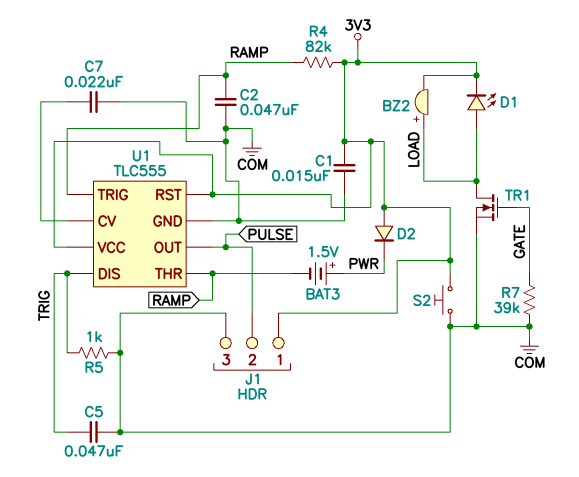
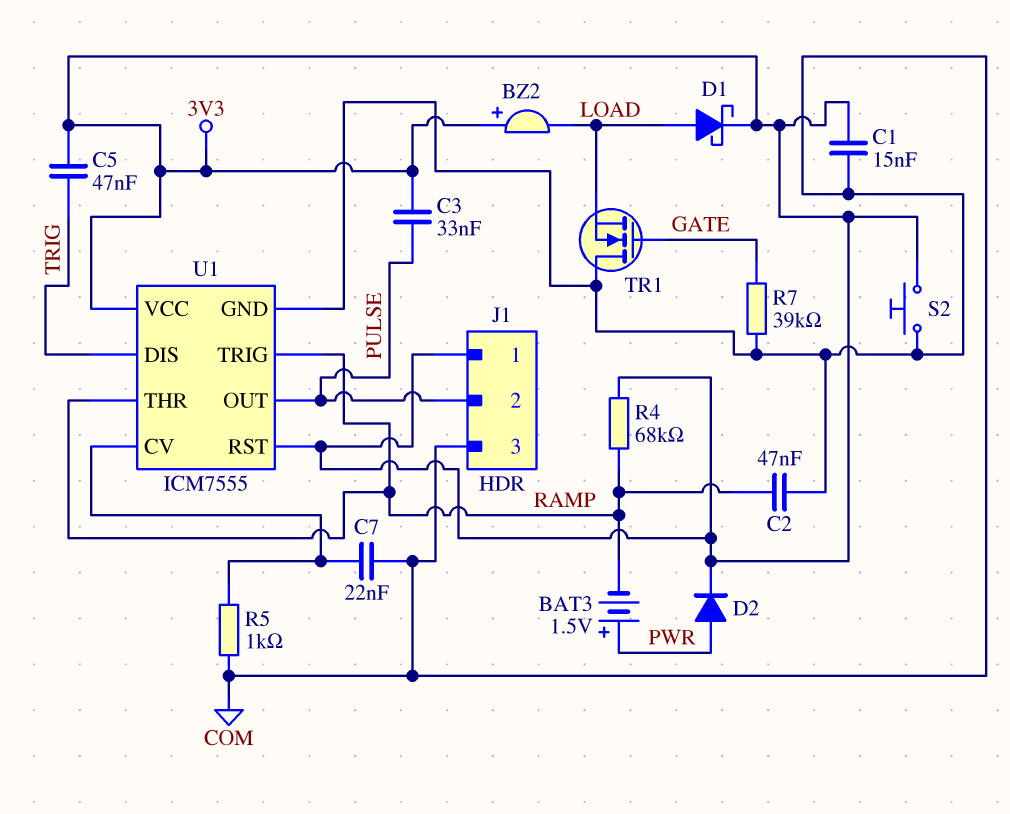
BZ2: buzzer (plus LOAD, minus 3V3) -> buzzer (plus 3V3, minus LOAD)
C3: none -> 33nF (3V3, PULSE)
C5: 47nF (COM, TRIG) -> 47nF (3V3, TRIG)
D1: LED (A LOAD, K 3V3) -> schottky (A LOAD, K 3V3)
D2: diode (A 3V3, K PWR) -> diode (A PWR, K 3V3)
R4: 82k (3V3, RAMP) -> 68k (3V3, RAMP)
R5: 1k (COM, TRIG) -> 1k (COM, U1/CV)
TR1: NMOS (G GATE, D LOAD, S COM) -> NMOS (G GATE, D COM, S LOAD)
U1: TLC555 -> ICM7555

